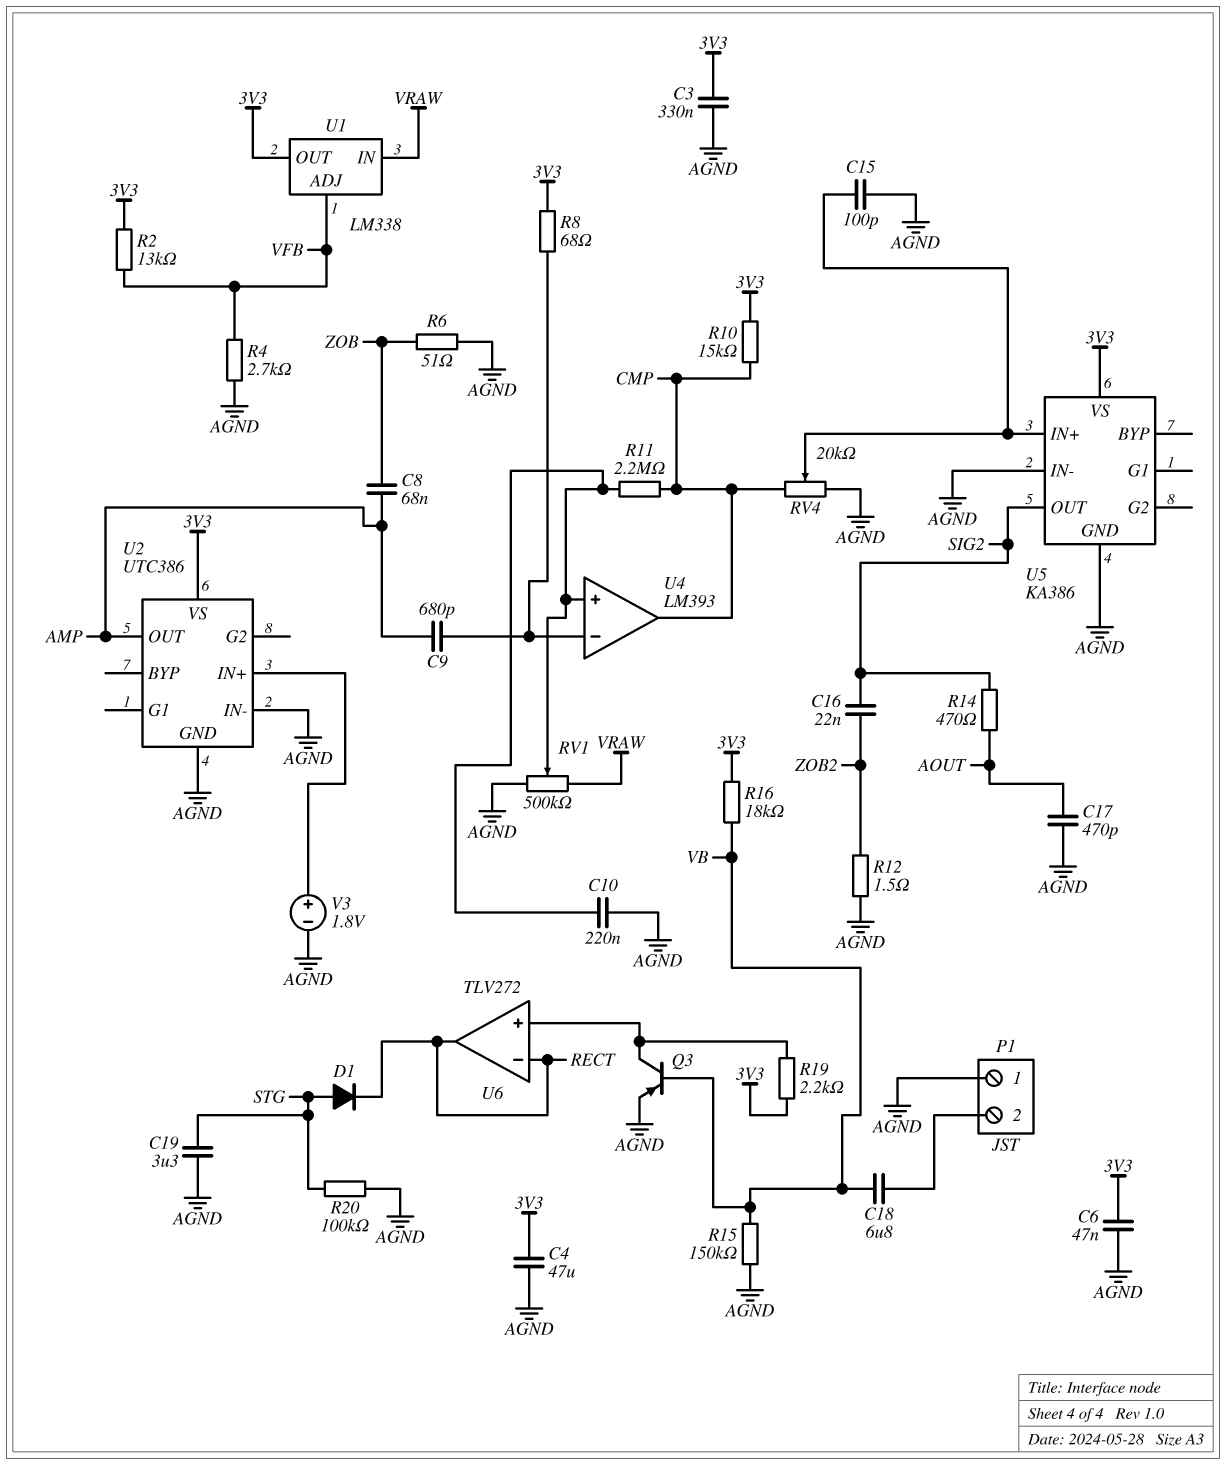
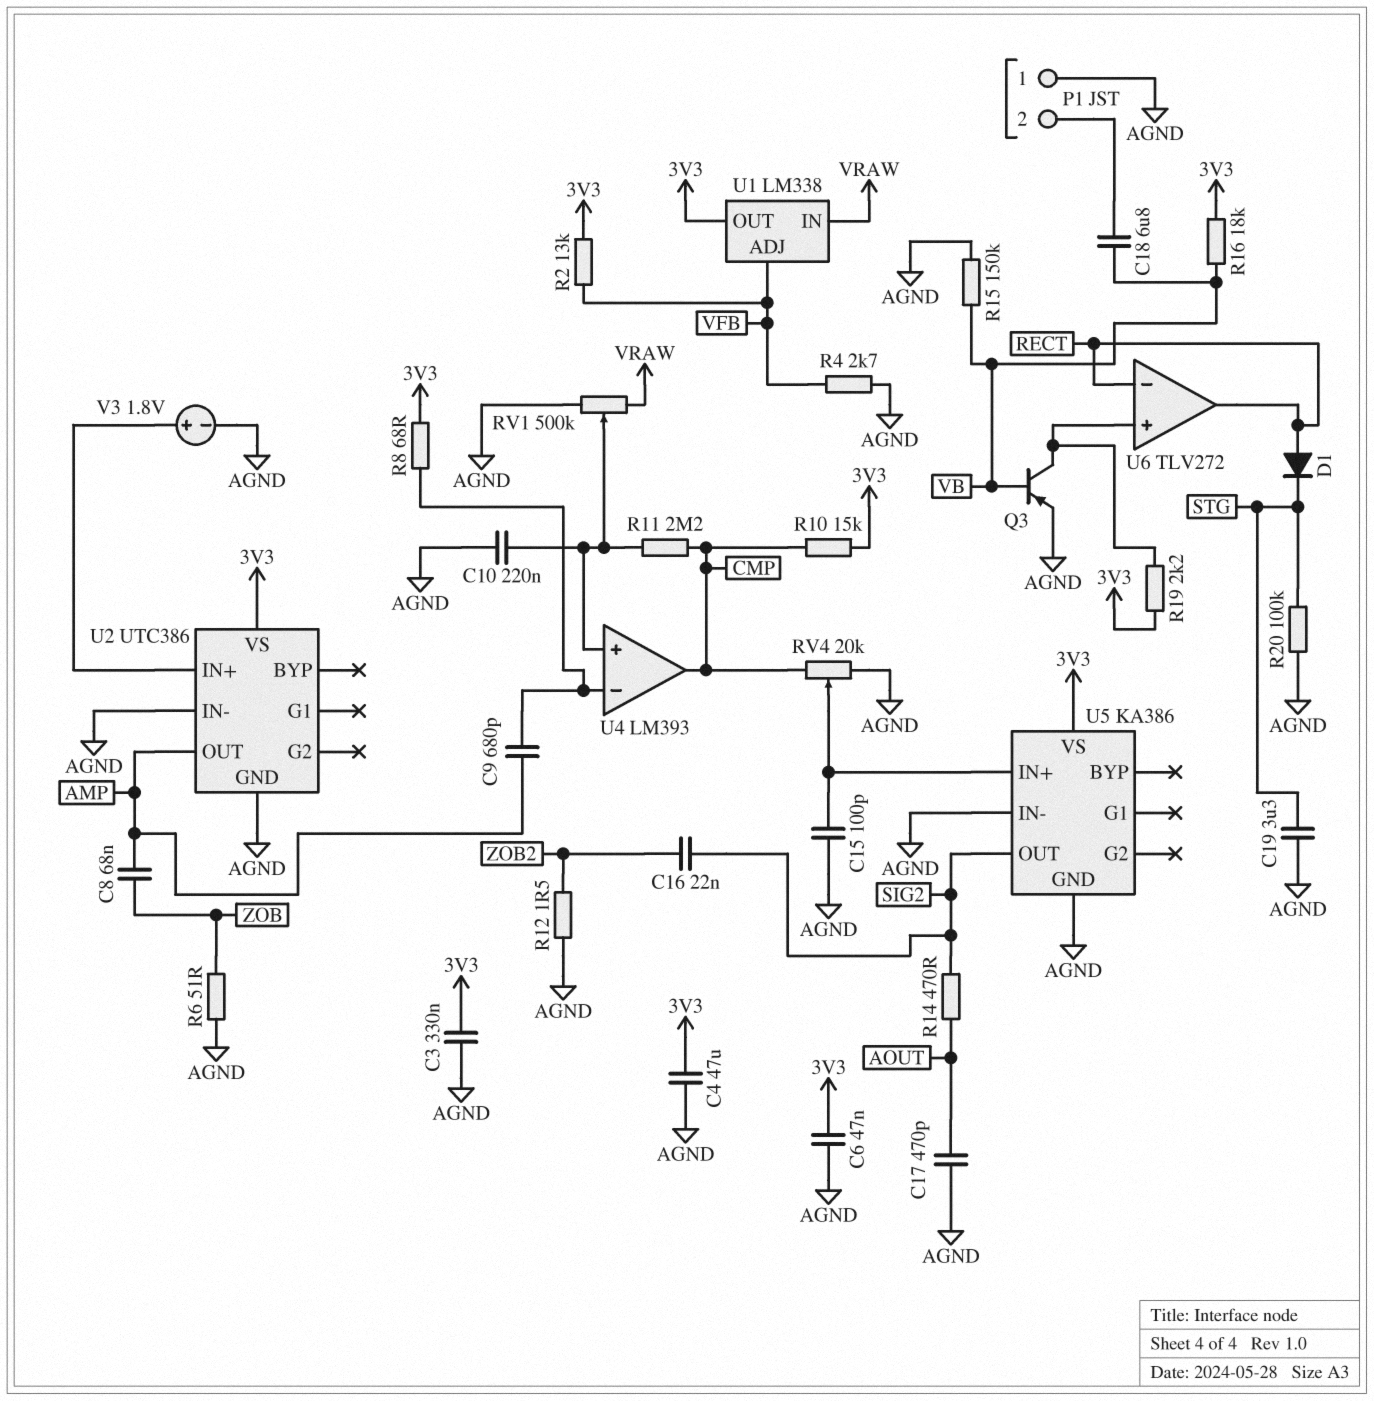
D1: diode (A STG, K RECT) -> diode (A RECT, K STG)

